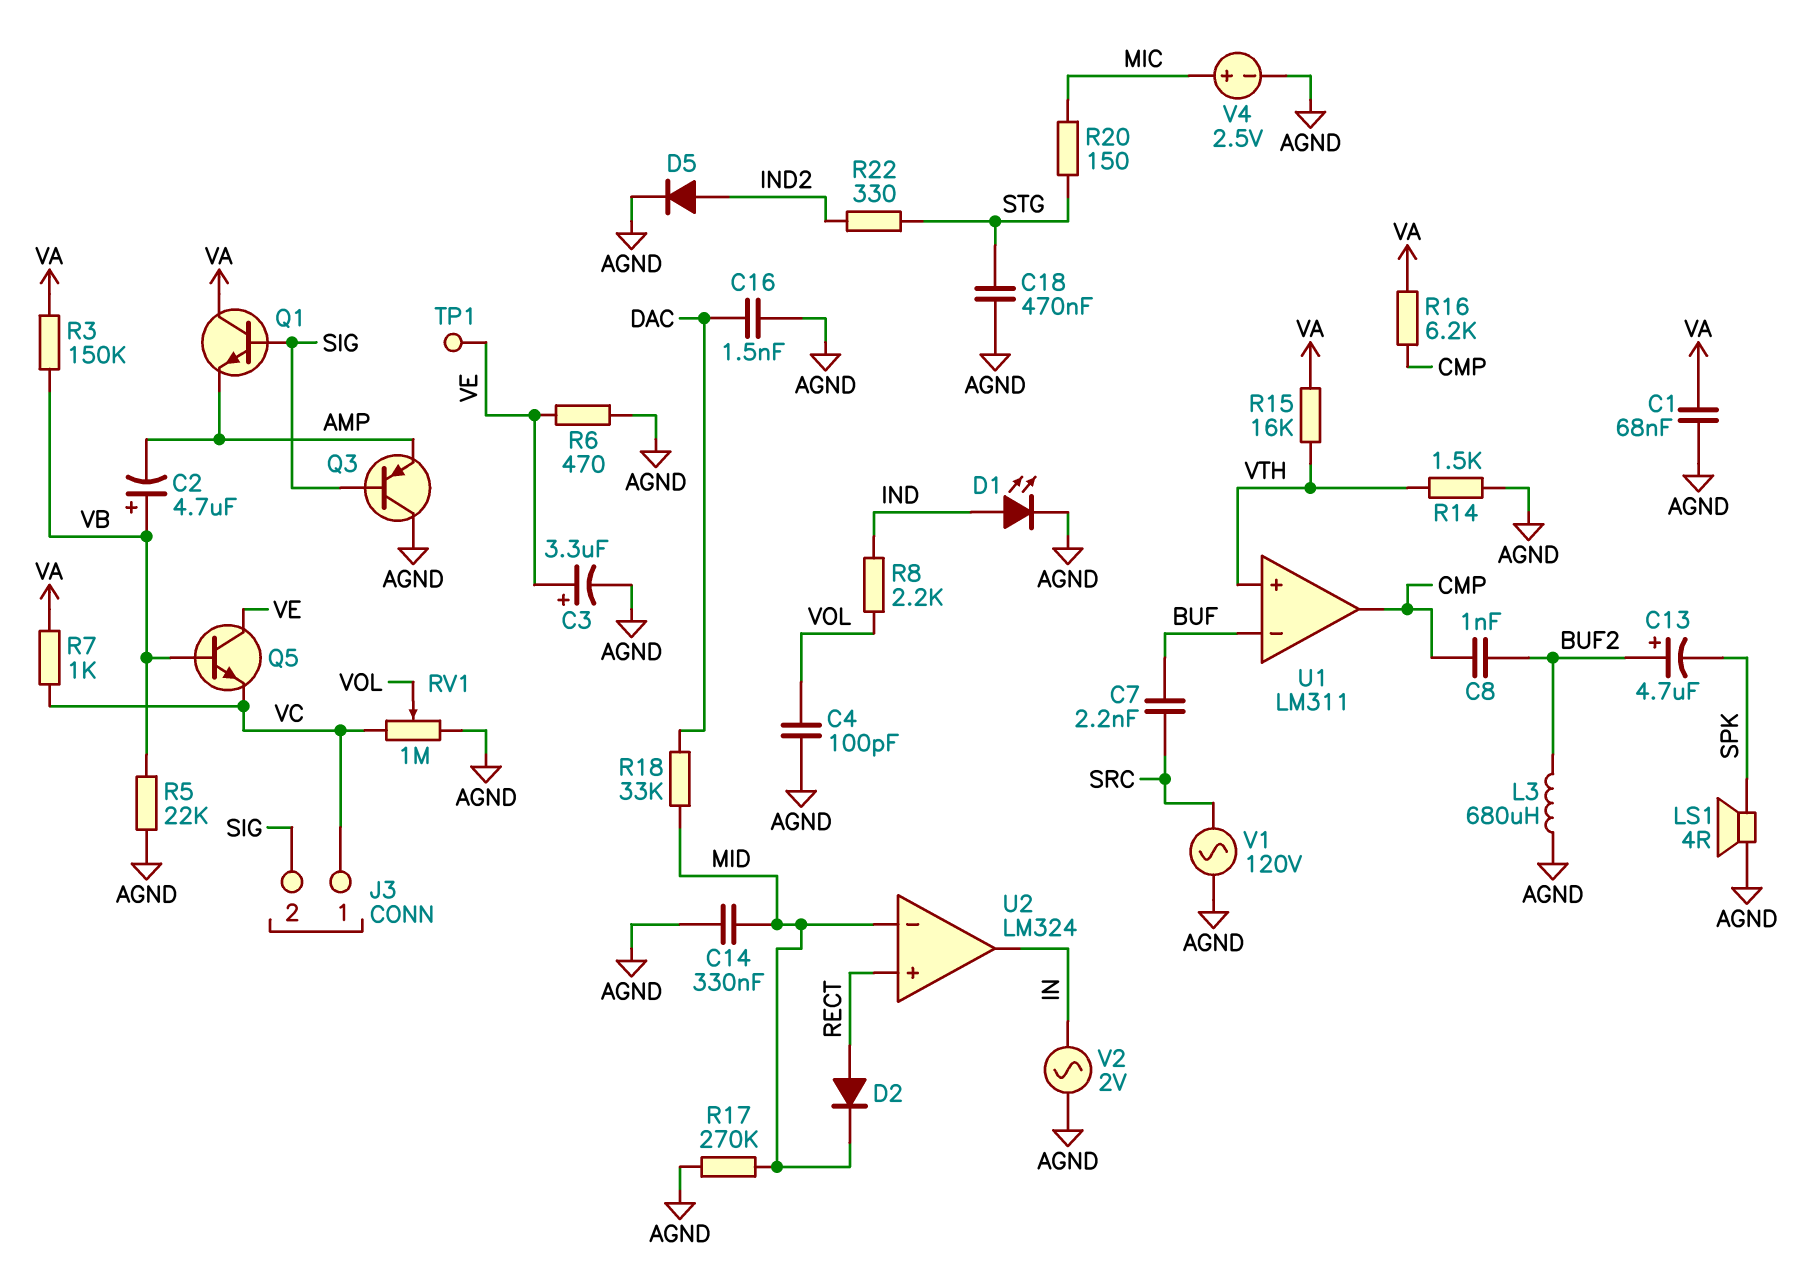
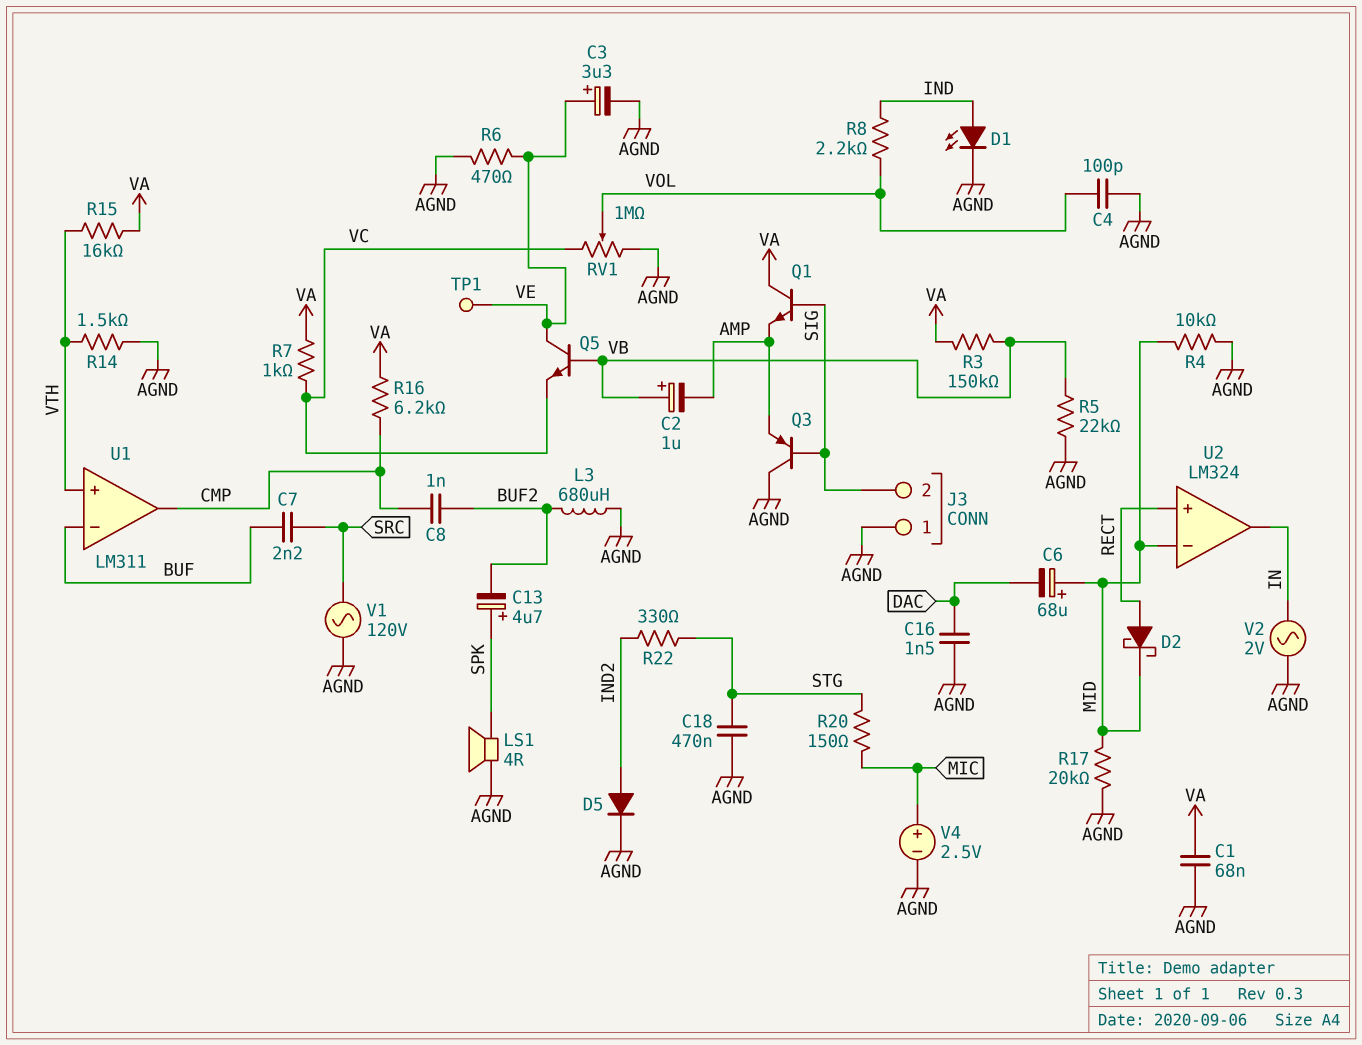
C2: 4.7uF (plus VB, minus AMP) -> 1uF (plus VB, minus AMP)
C6: none -> 68uF (plus MID, minus DAC)
C13: 4.7uF (plus BUF2, minus SPK) -> 4.7uF (plus SPK, minus BUF2)
C14: 330nF (AGND, MID) -> none
D2: diode (A RECT, K MID) -> schottky (A RECT, K MID)
J3 pin 1: VC -> AGND
R4: none -> 10k (AGND, MID)
R17: 270k (AGND, MID) -> 20k (AGND, MID)
R18: 33k (DAC, MID) -> none

